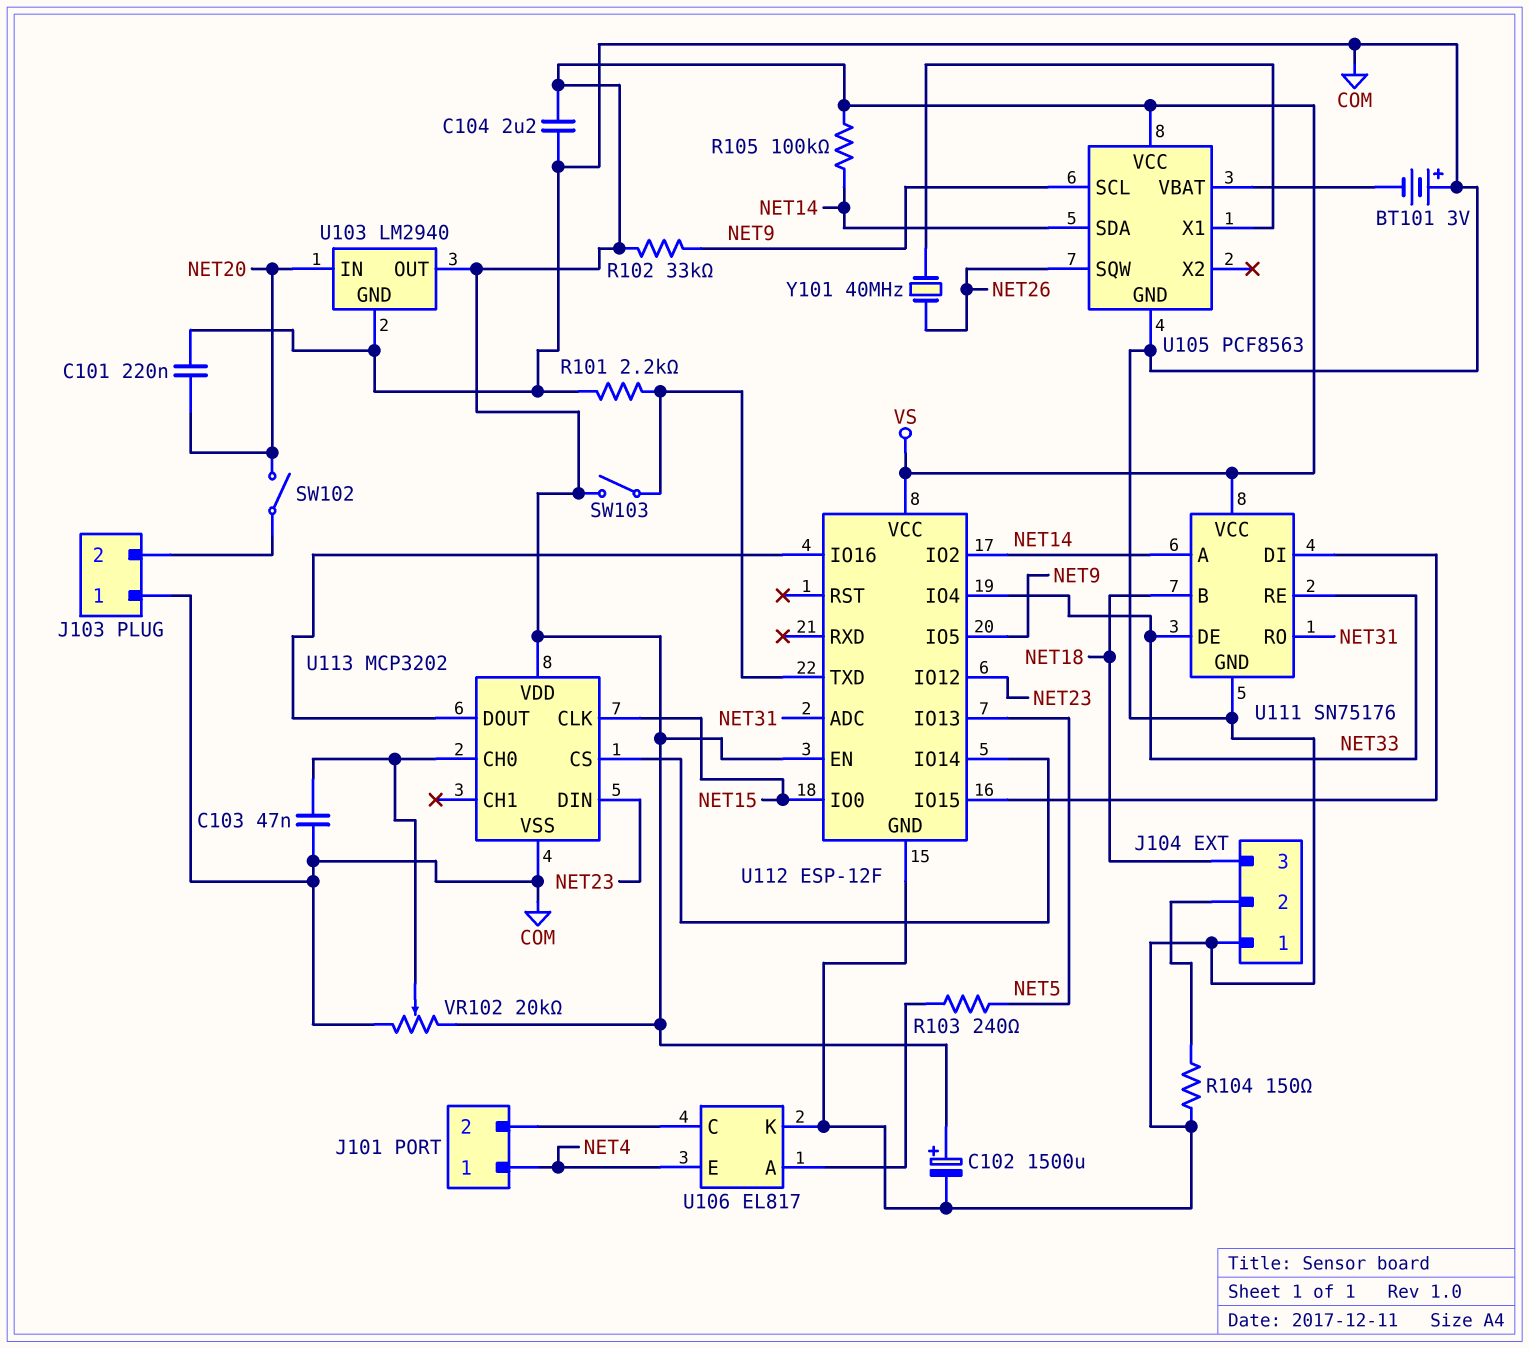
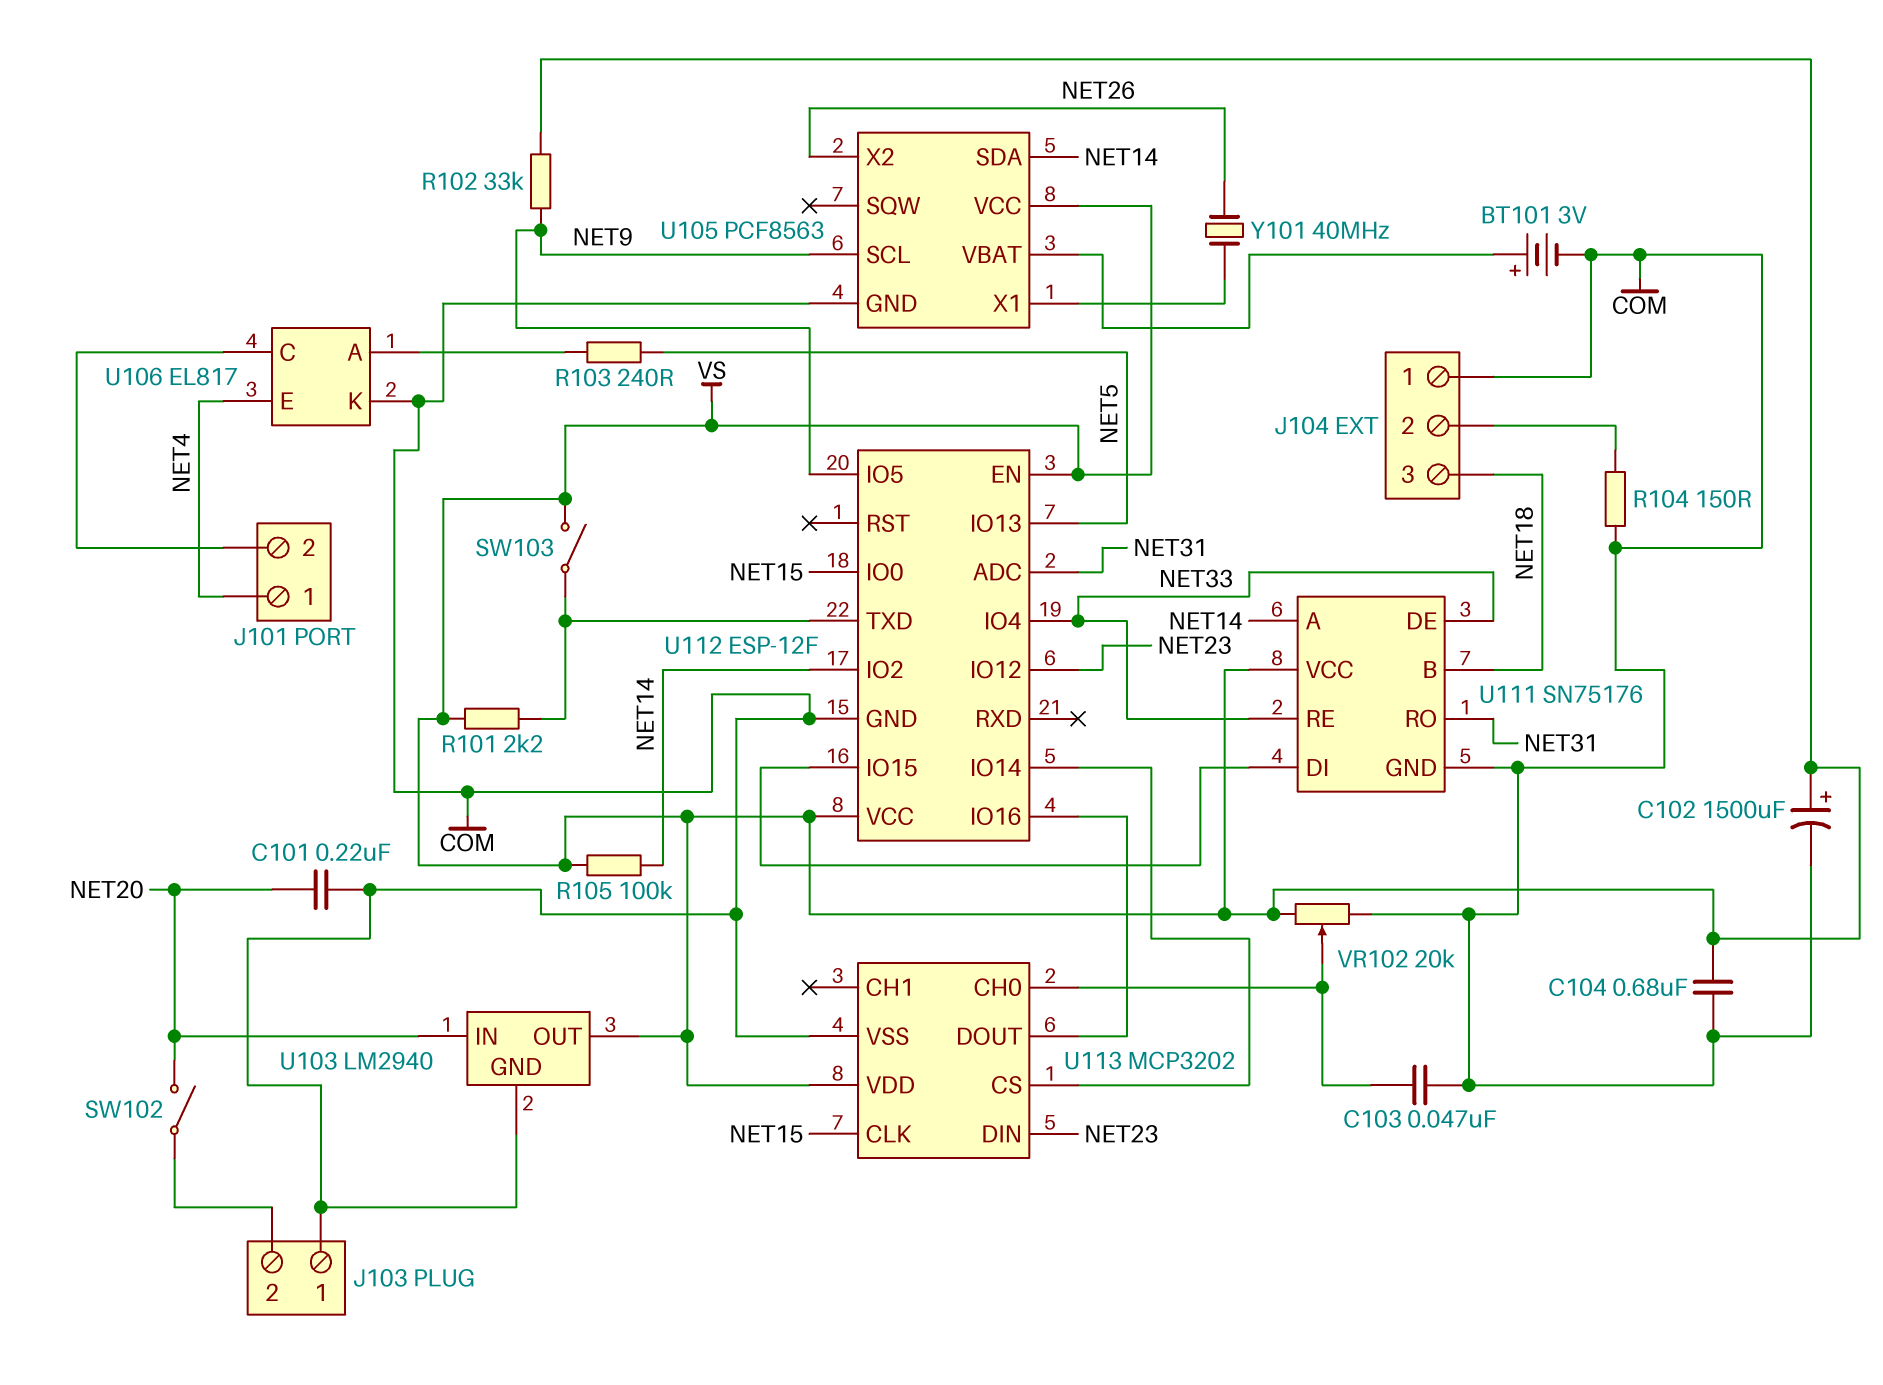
BT101: 3V (plus COM, minus U105/VBAT) -> 3V (plus U105/VBAT, minus COM)
C104: 2.2uF (COM, VS) -> 680nF (COM, VS)
R101: 2.2k (COM, U112/TXD) -> 2.2k (U112/TXD, VS)
U105 pin SQW: NET26 -> none
U105 pin X2: none -> NET26

